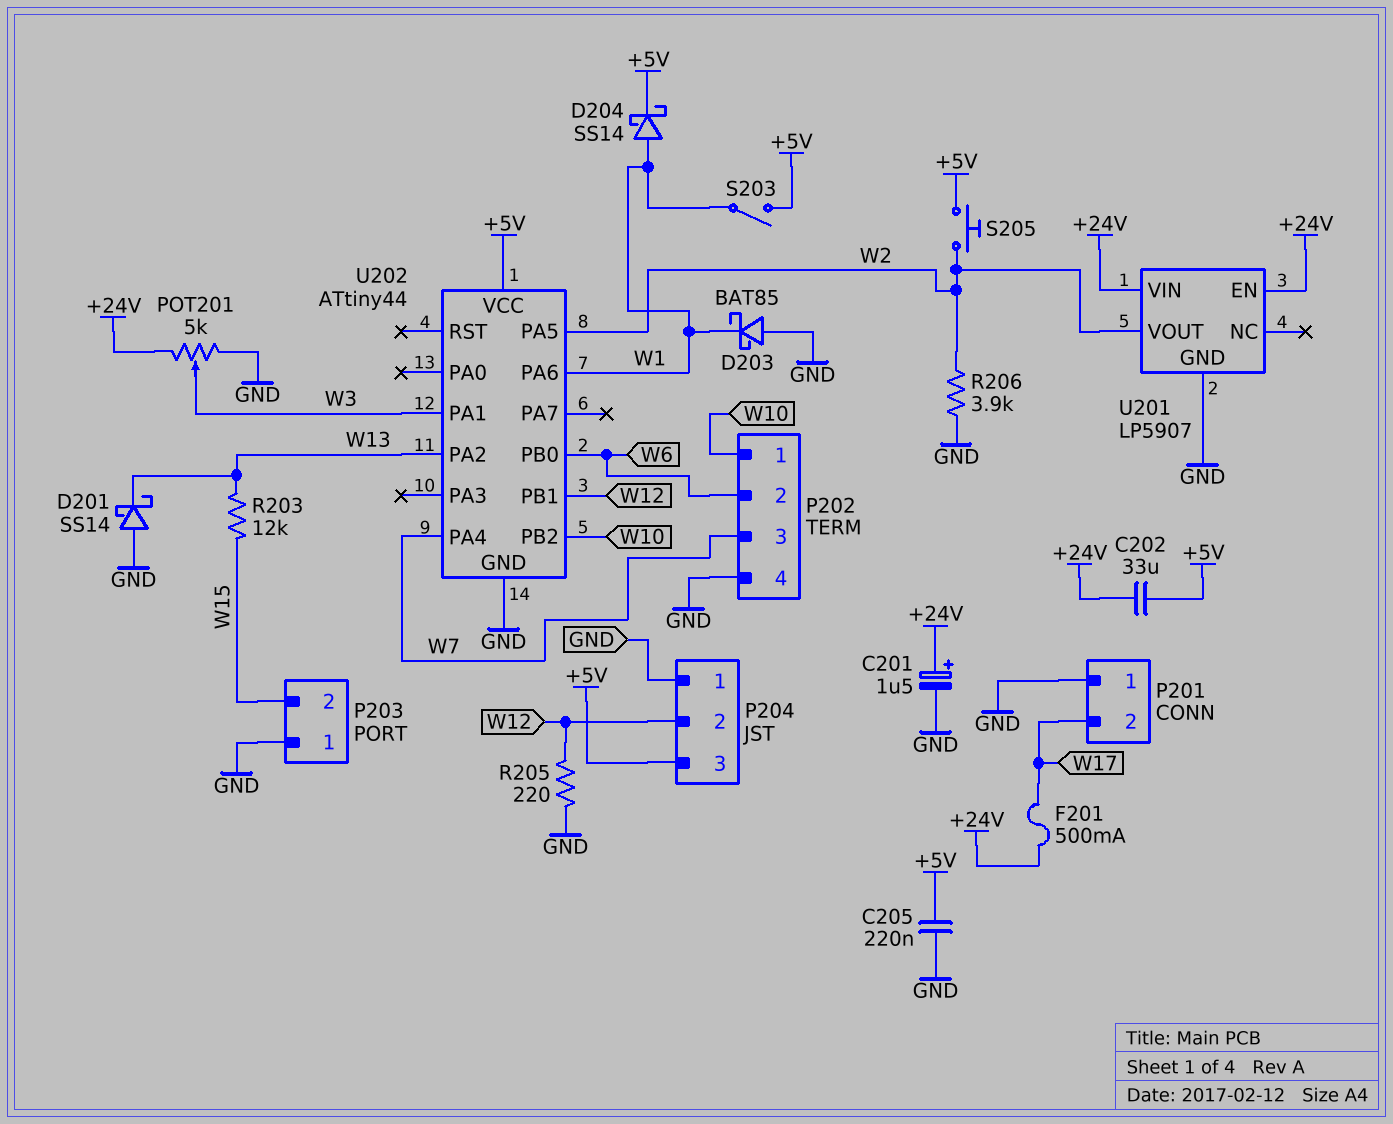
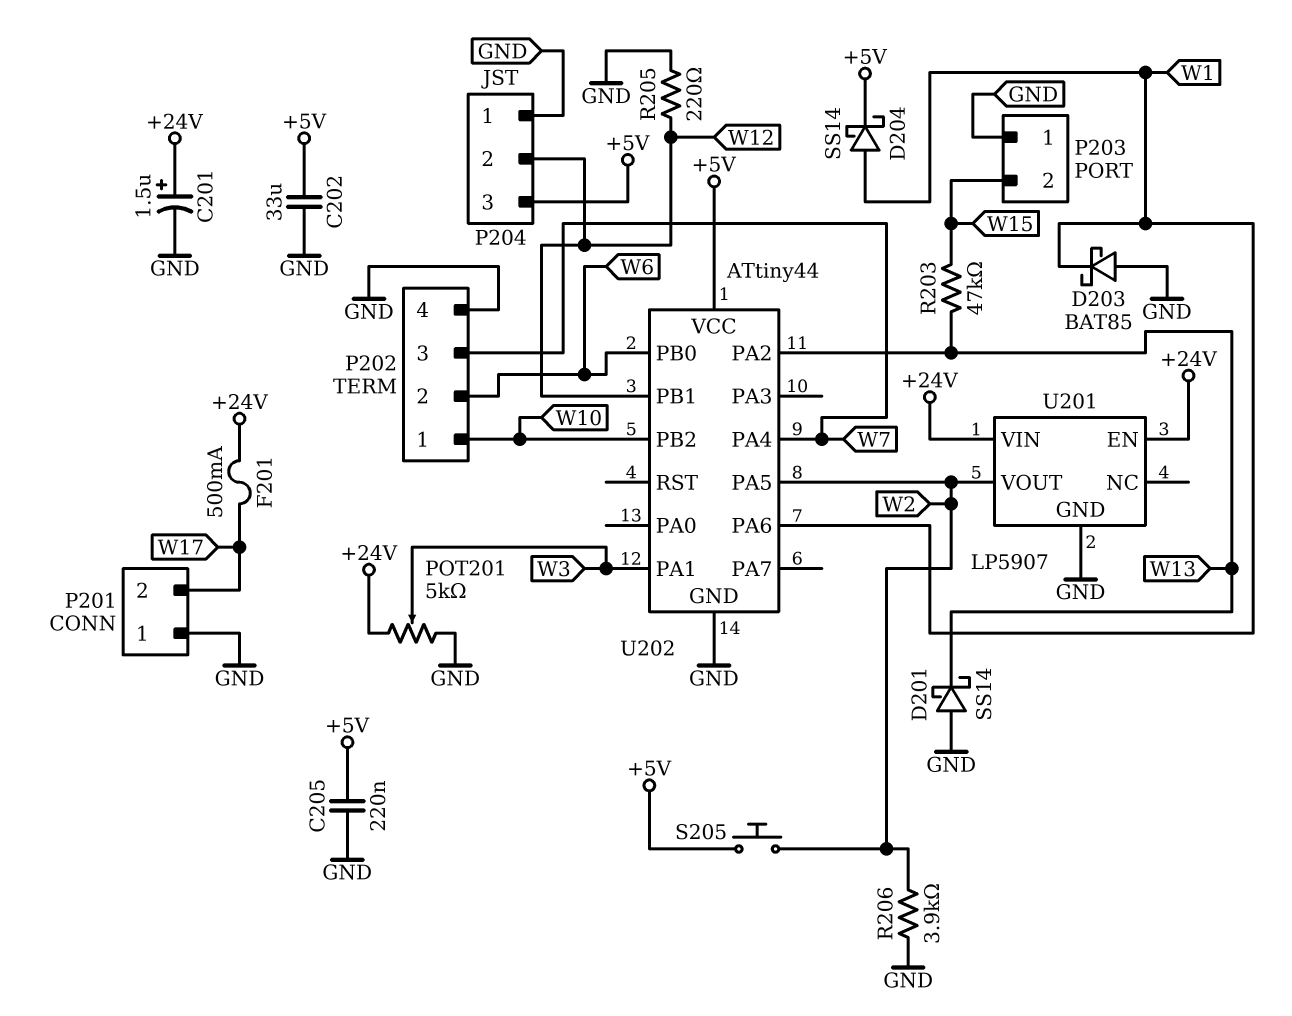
C202: 33uF (+5V, +24V) -> 33uF (+5V, GND)
R203: 12k (W13, W15) -> 47k (W13, W15)
S203: switch (+5V, W1) -> none

